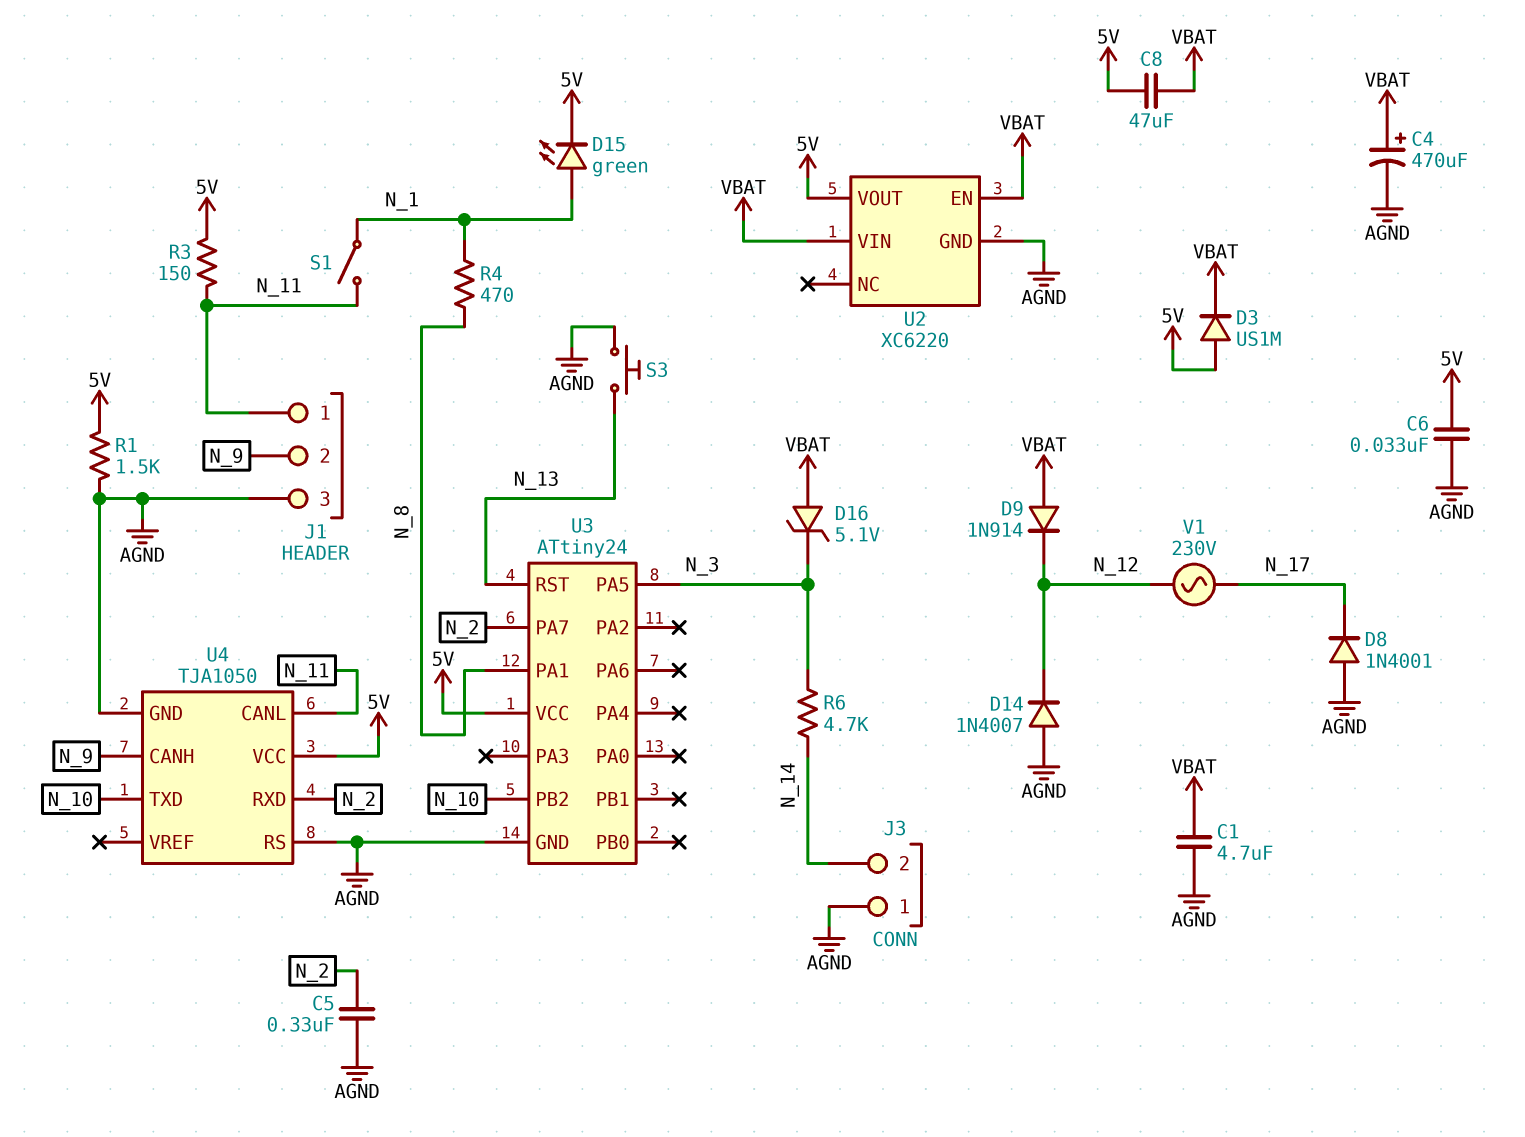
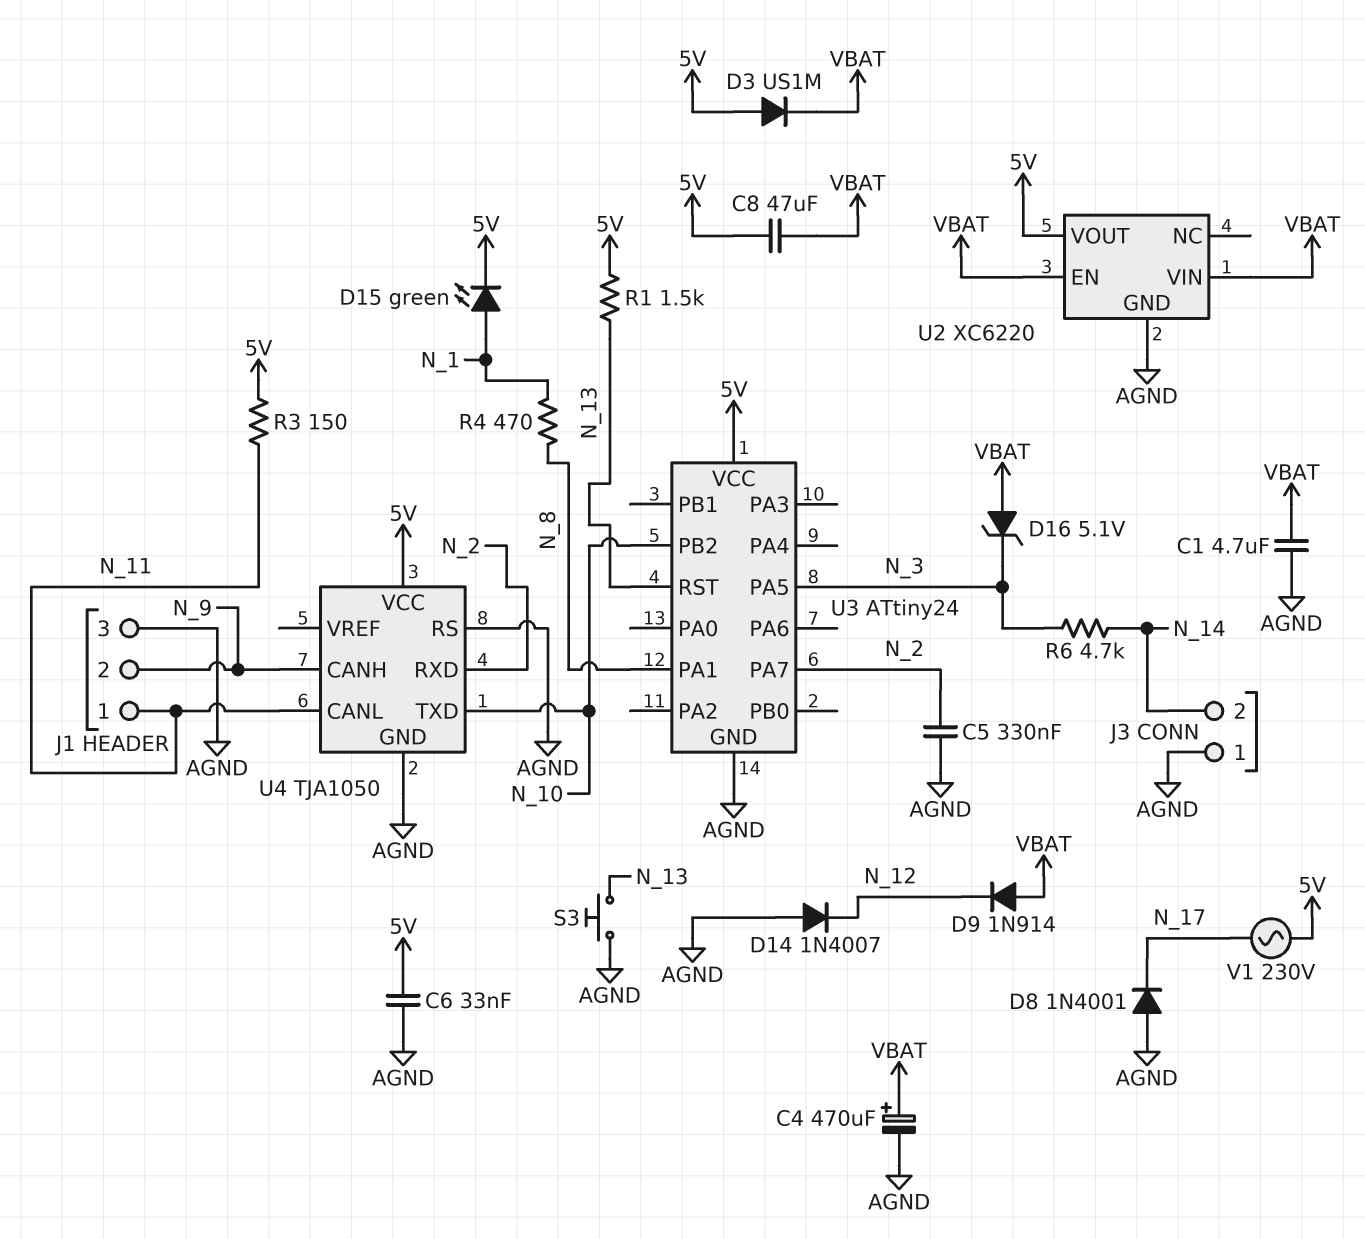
R1: 1.5k (5V, AGND) -> 1.5k (5V, N_13)
S1: switch (N_1, N_11) -> none
V1: AC 230V (N_12, N_17) -> AC 230V (5V, N_17)

